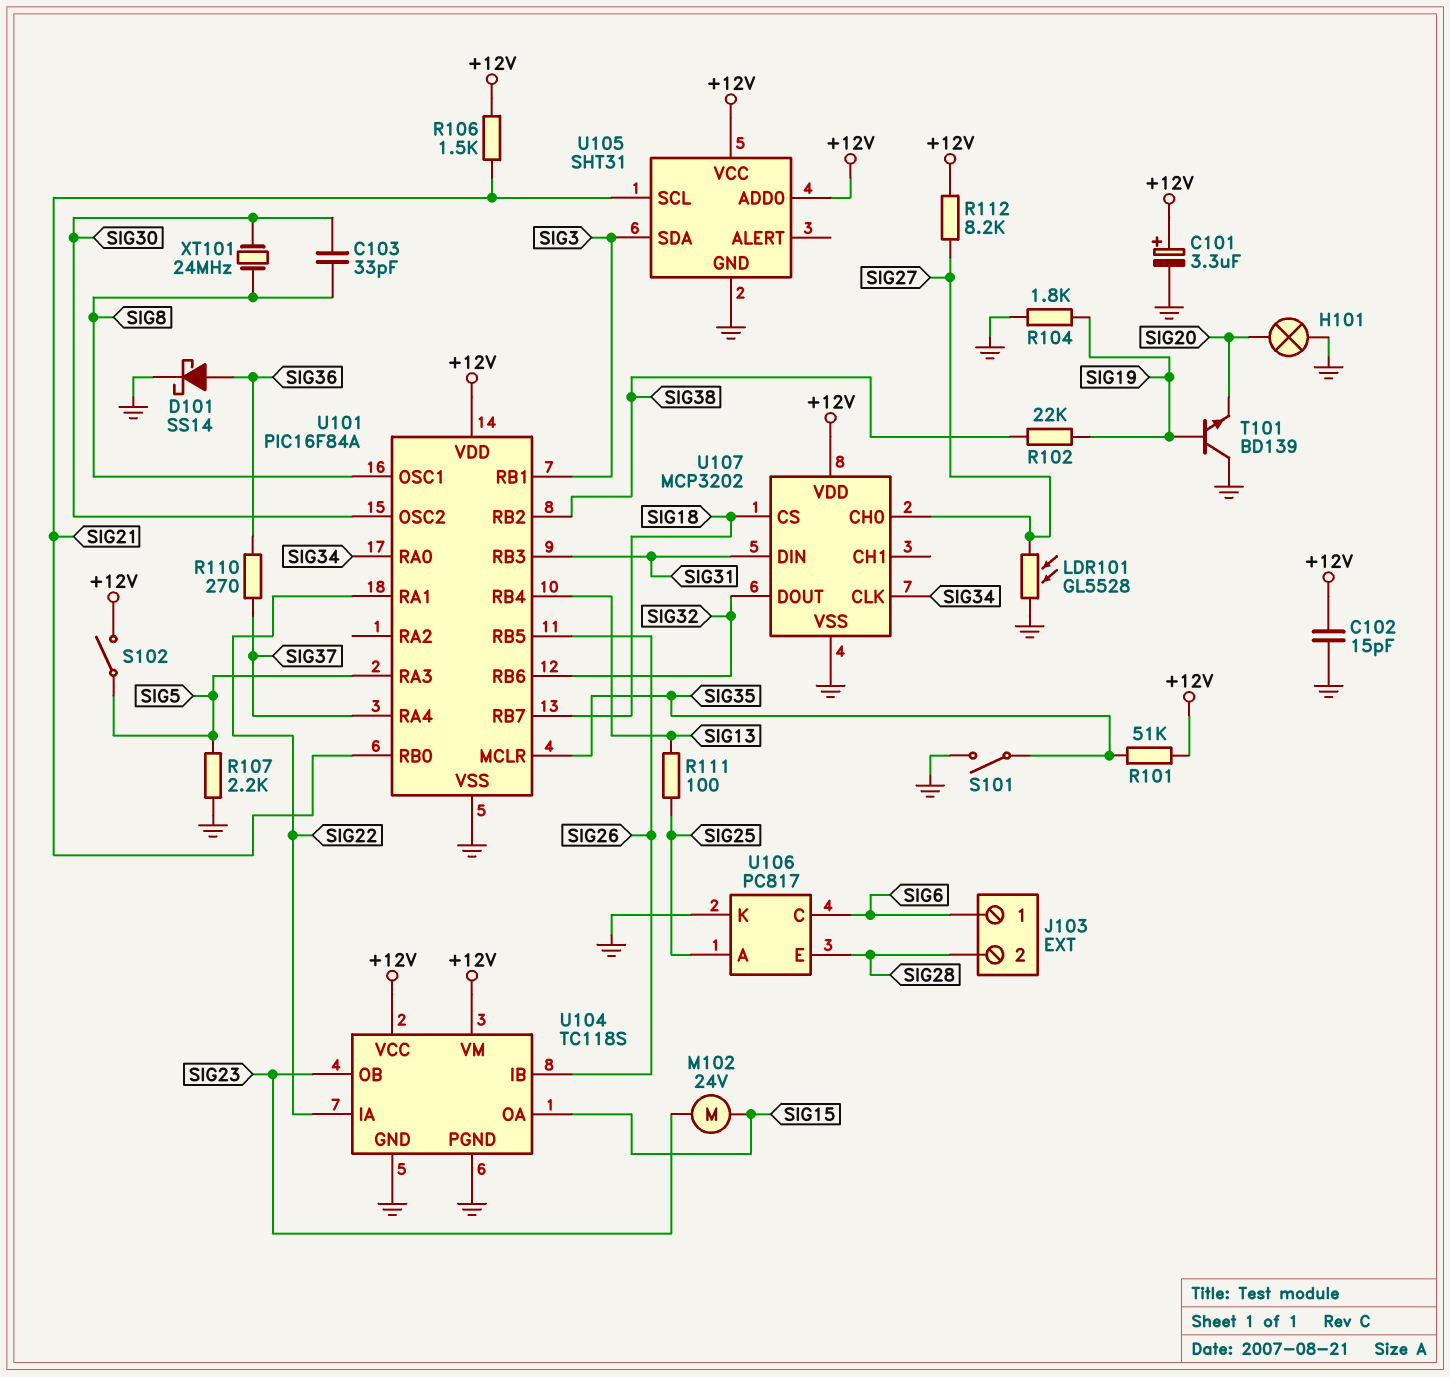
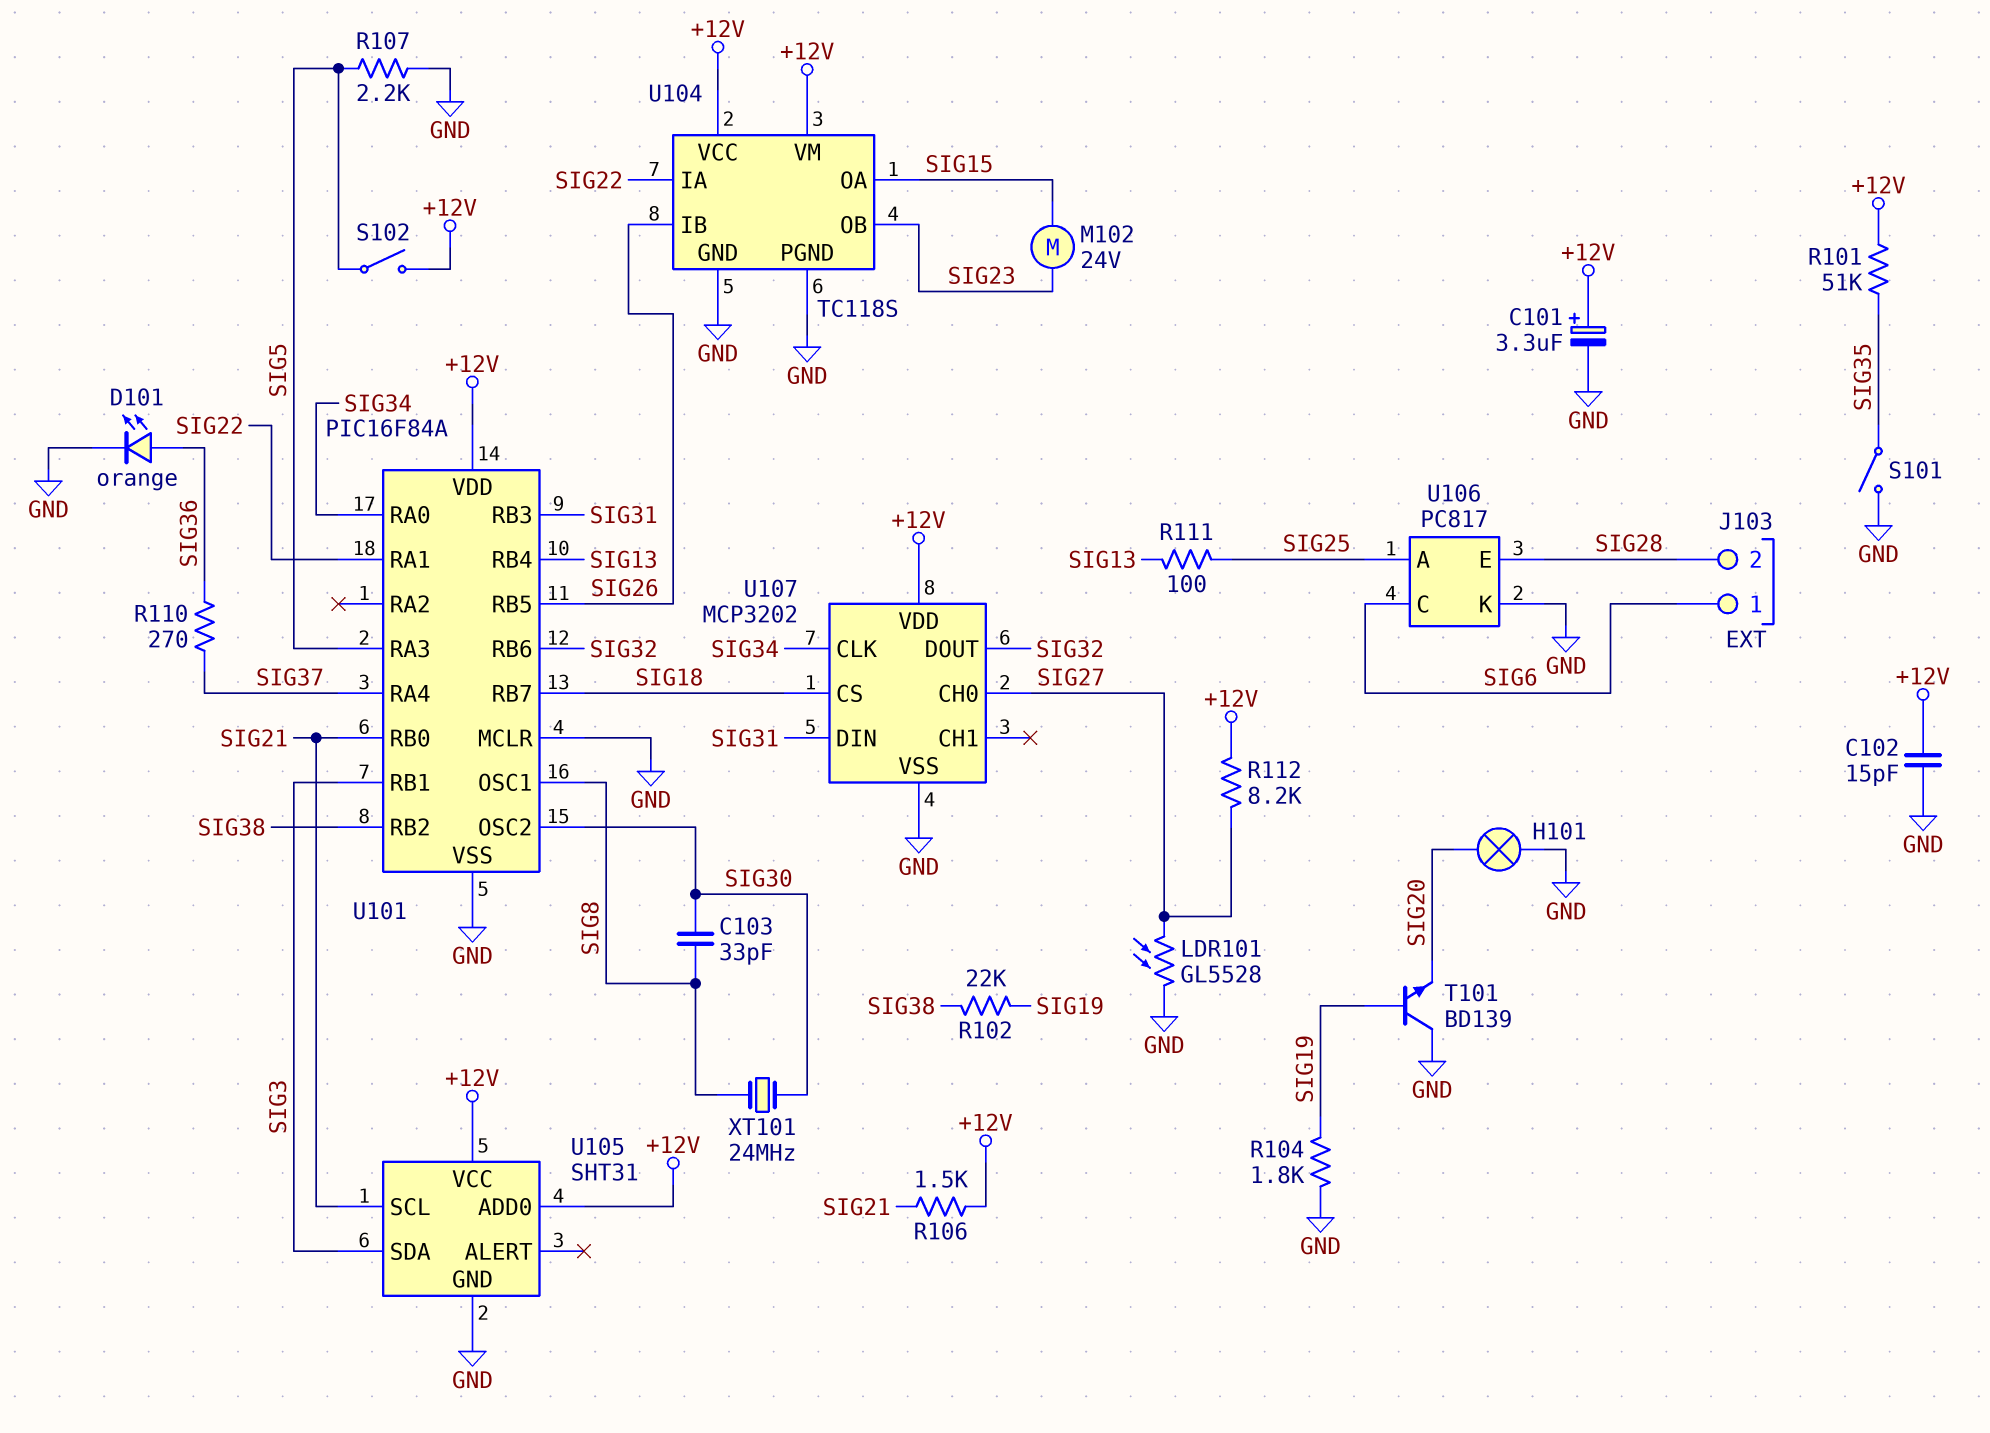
D101: schottky SS14 (A SIG36, K GND) -> LED orange (A SIG36, K GND)
U101 pin MCLR: SIG35 -> GND

